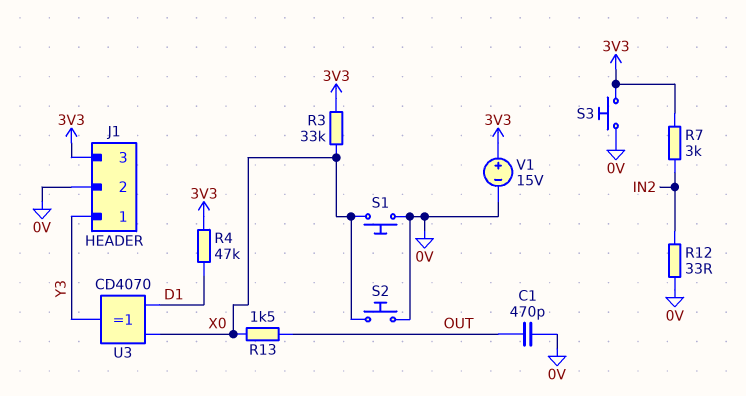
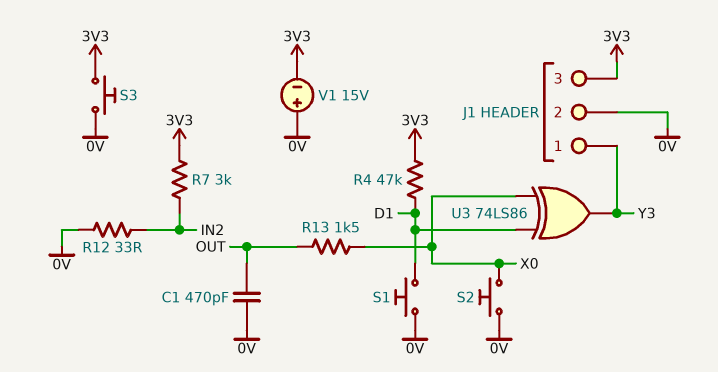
R3: 33k (3V3, X0) -> none
S1: button (0V, X0) -> button (0V, D1)
U3: XOR CD4070 (in D1, in X0, out Y3) -> XOR 74LS86 (in D1, in X0, out Y3)
V1: 15V (plus 3V3, minus 0V) -> 15V (plus 0V, minus 3V3)

